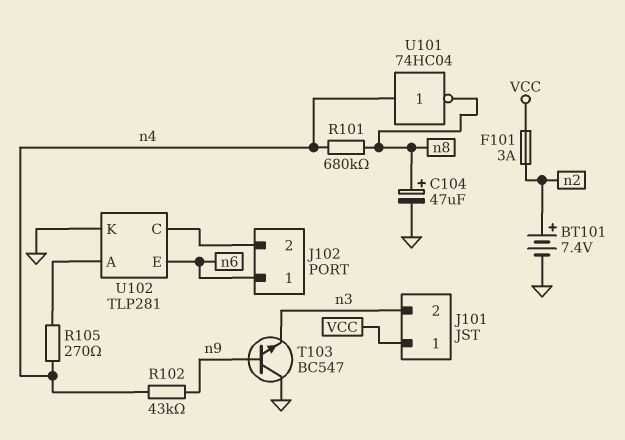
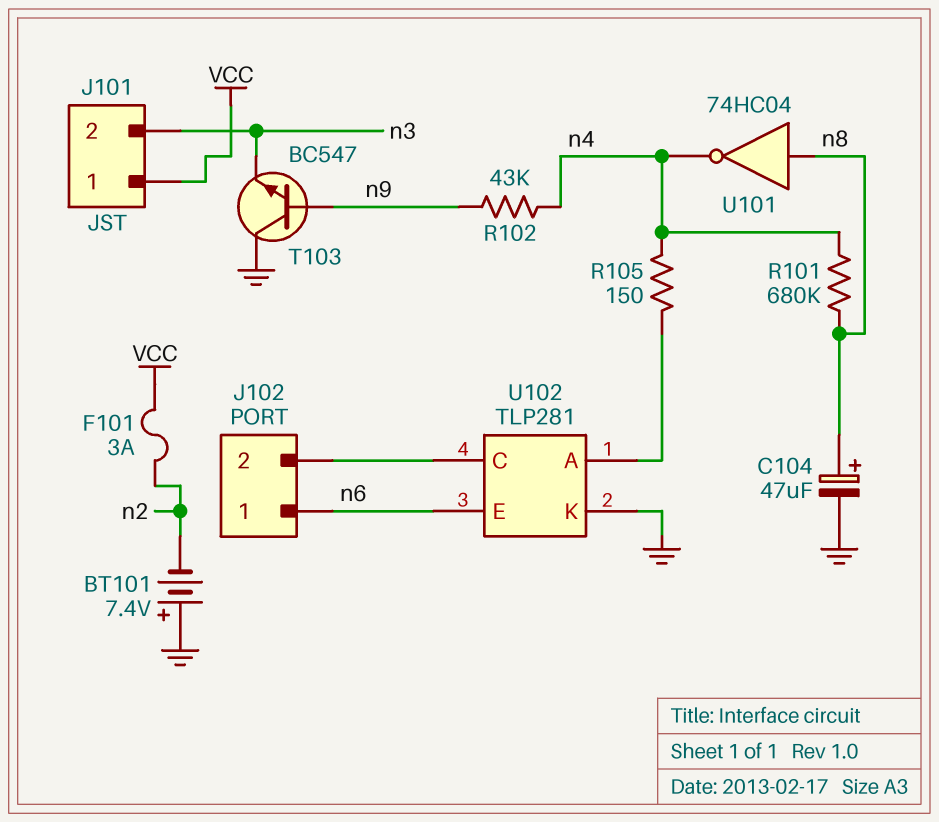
BT101: 7.4V (plus n2, minus GND) -> 7.4V (plus GND, minus n2)
R105: 270 (U102/A, n4) -> 150 (U102/A, n4)
U101: NOT 74HC04 (in n4, out n8) -> NOT 74HC04 (in n8, out n4)

